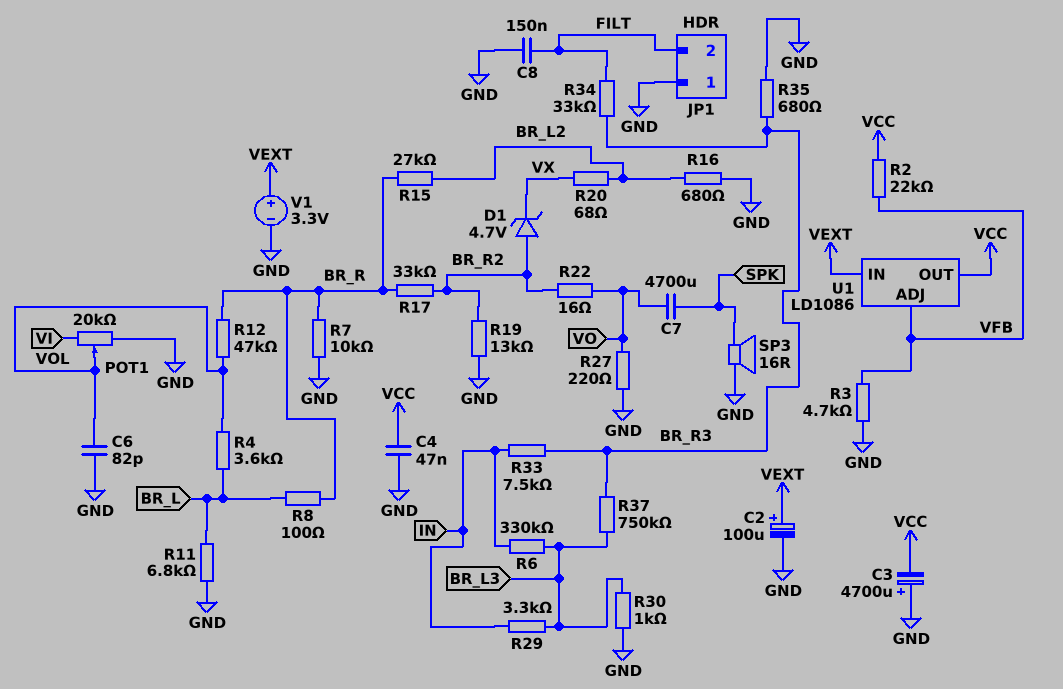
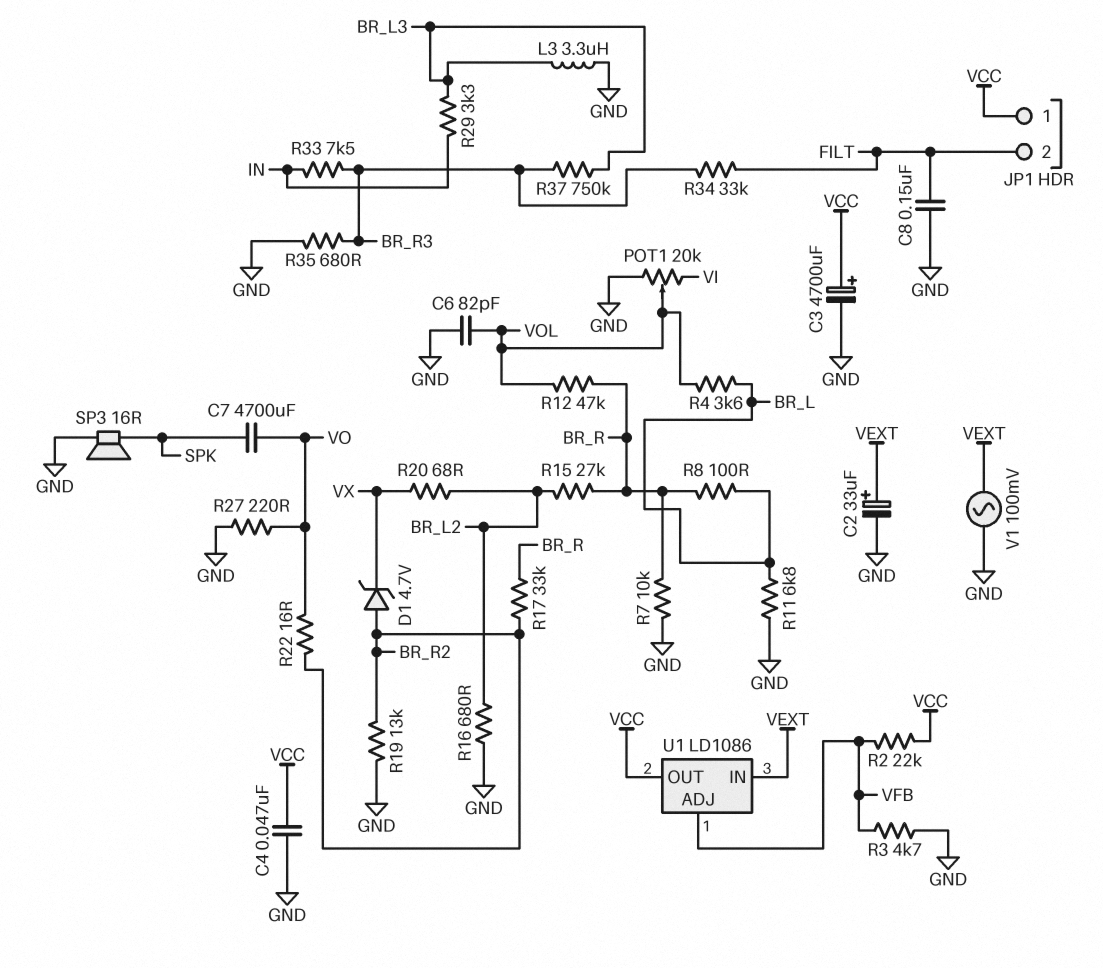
C2: 100uF (plus VEXT, minus GND) -> 33uF (plus VEXT, minus GND)
C3: 4700uF (plus GND, minus VCC) -> 4700uF (plus VCC, minus GND)
JP1 pin 1: GND -> VCC
L3: none -> 3.3uH (BR_L3, GND)
R6: 330k (BR_L3, IN) -> none
R30: 1k (BR_L3, GND) -> none
V1: 3.3V (plus VEXT, minus GND) -> AC 100mV (GND, VEXT)

